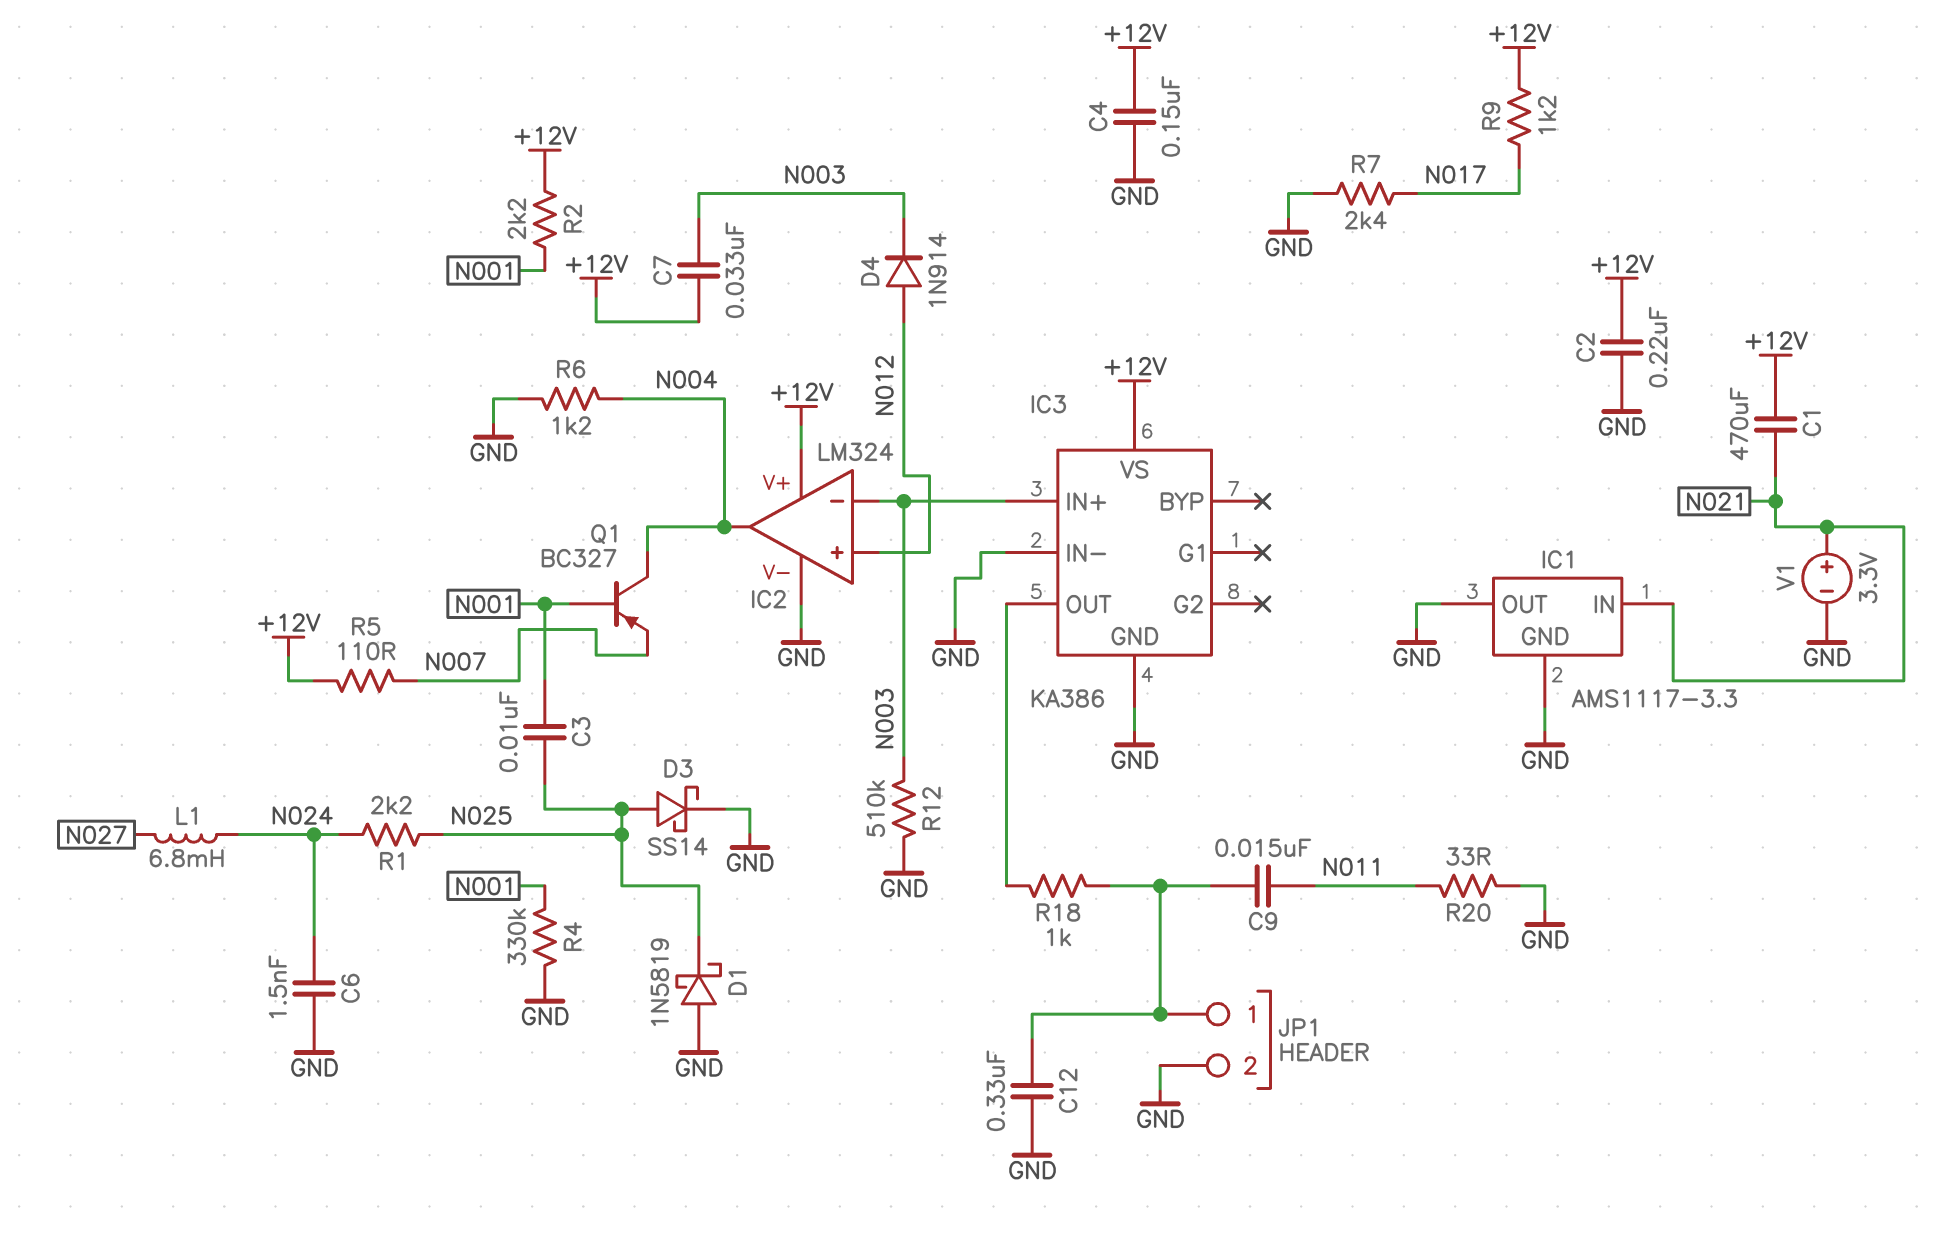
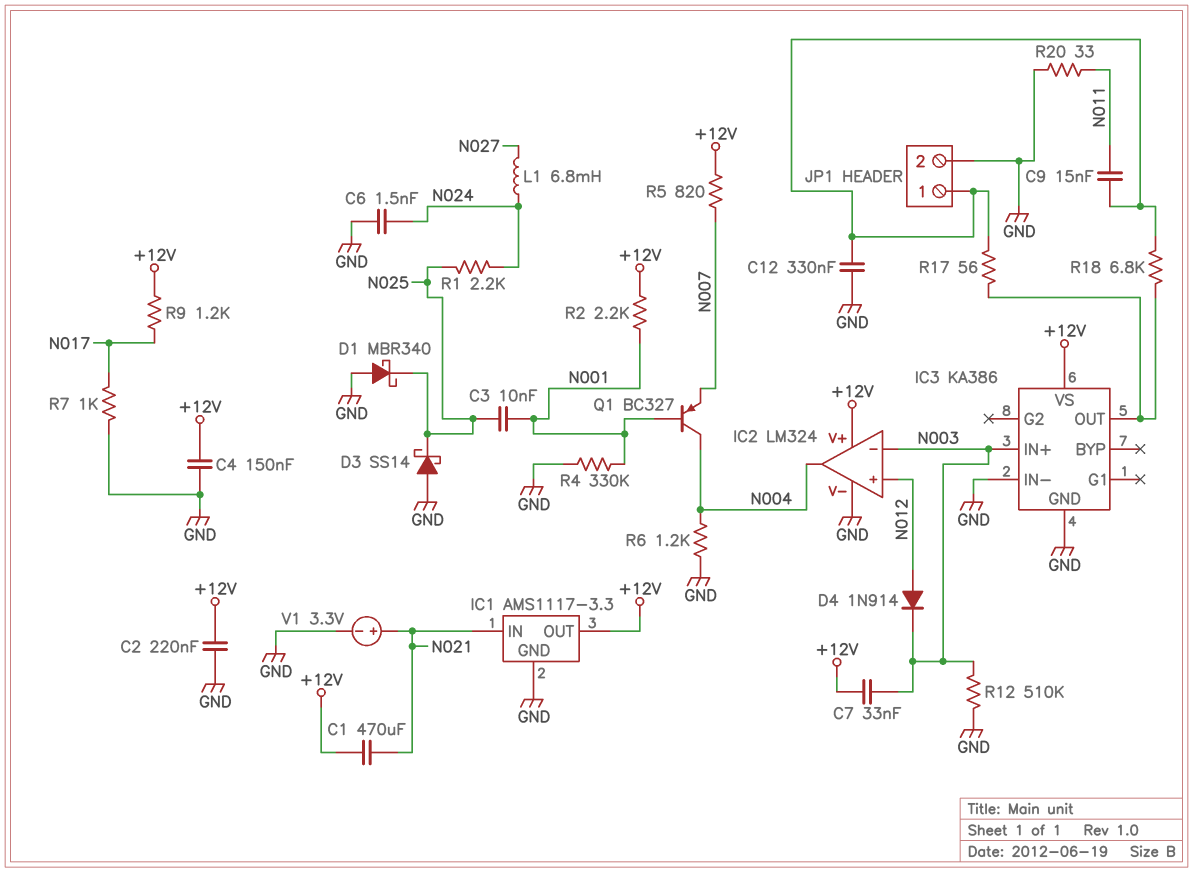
D1: schottky 1N5819 (A GND, K N025) -> schottky MBR340 (A GND, K N025)
D3: schottky SS14 (A N025, K GND) -> schottky SS14 (A GND, K N025)
IC1 pin OUT: GND -> +12V
R5: 110 (+12V, N007) -> 820 (+12V, N007)
R7: 2.4k (GND, N017) -> 1k (GND, N017)
R17: none -> 56 (IC3/OUT, JP1/1)
R18: 1k (IC3/OUT, JP1/1) -> 6.8k (IC3/OUT, JP1/1)

